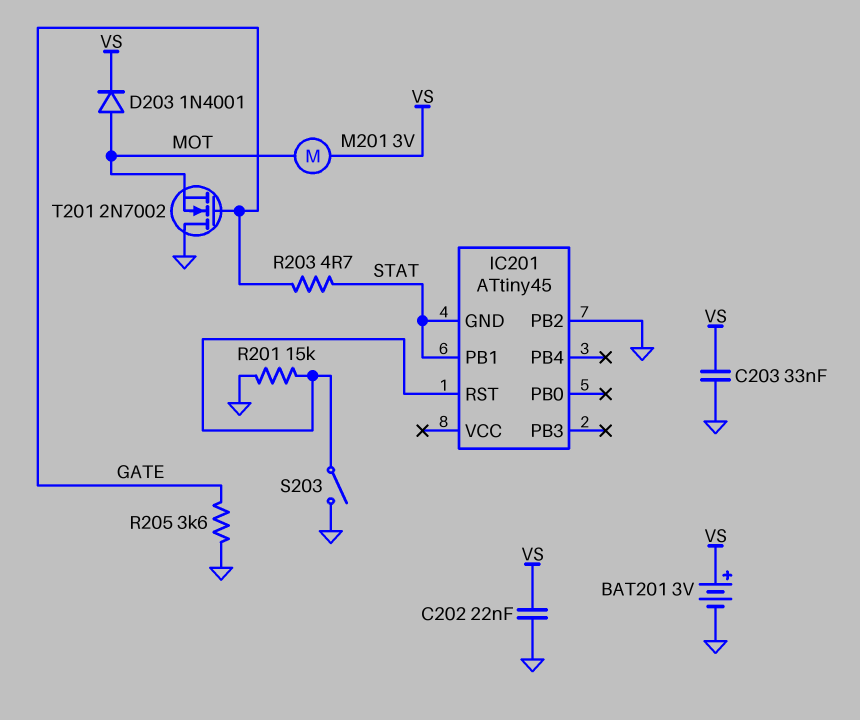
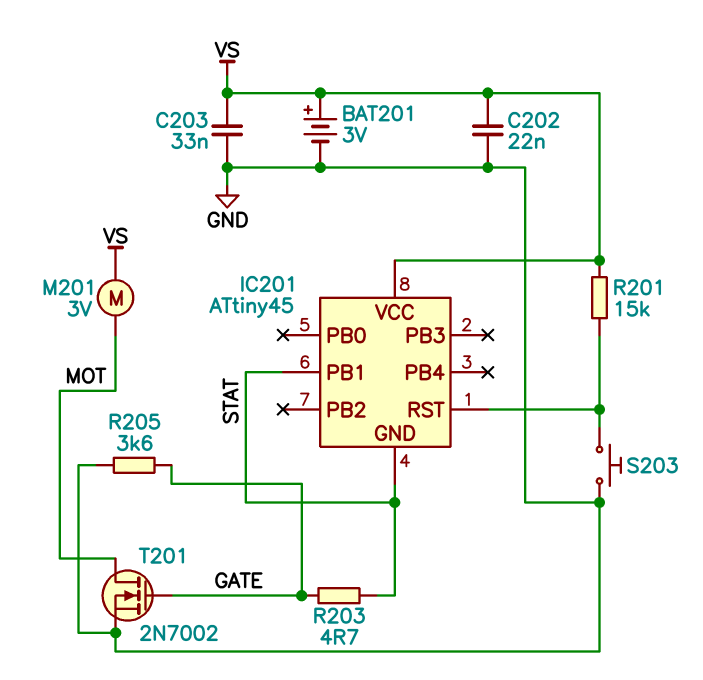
D203: diode 1N4001 (A MOT, K VS) -> none
IC201 pin PB2: GND -> none
IC201 pin VCC: none -> VS
R201: 15k (GND, IC201/RST) -> 15k (IC201/RST, VS)
S203: switch (GND, IC201/RST) -> button (GND, IC201/RST)
T201: NMOS 2N7002 (G GATE, D GND, S MOT) -> NMOS 2N7002 (G GATE, D MOT, S GND)

